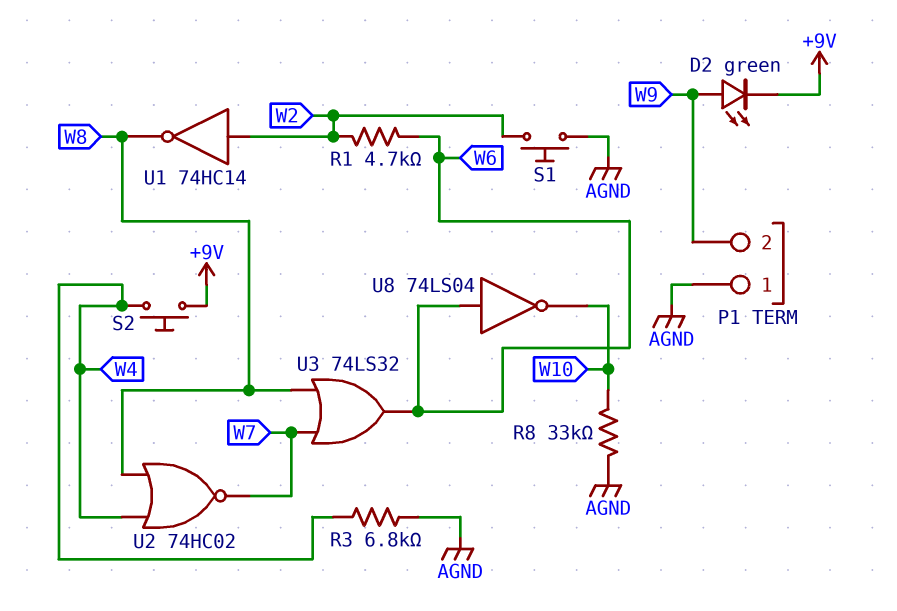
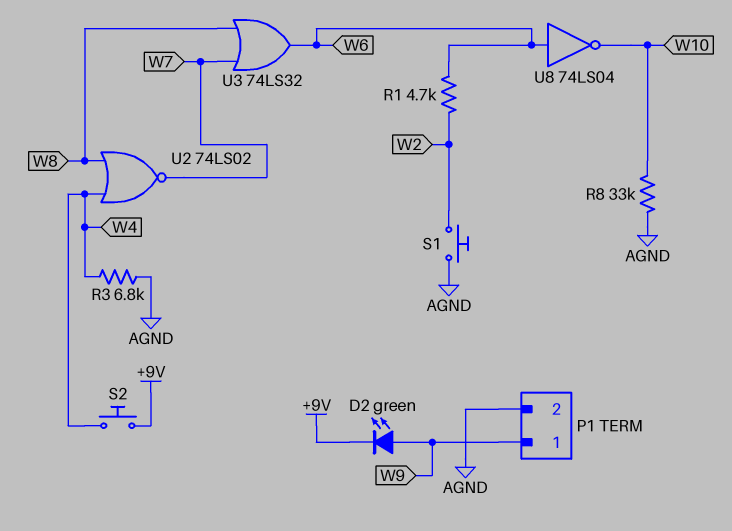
P1 pin 1: AGND -> W9
P1 pin 2: W9 -> AGND
U1: NOT 74HC14 (in W2, out W8) -> none
U2: NOR 74HC02 (in W4, in W8, out W7) -> NOR 74LS02 (in W4, in W8, out W7)

